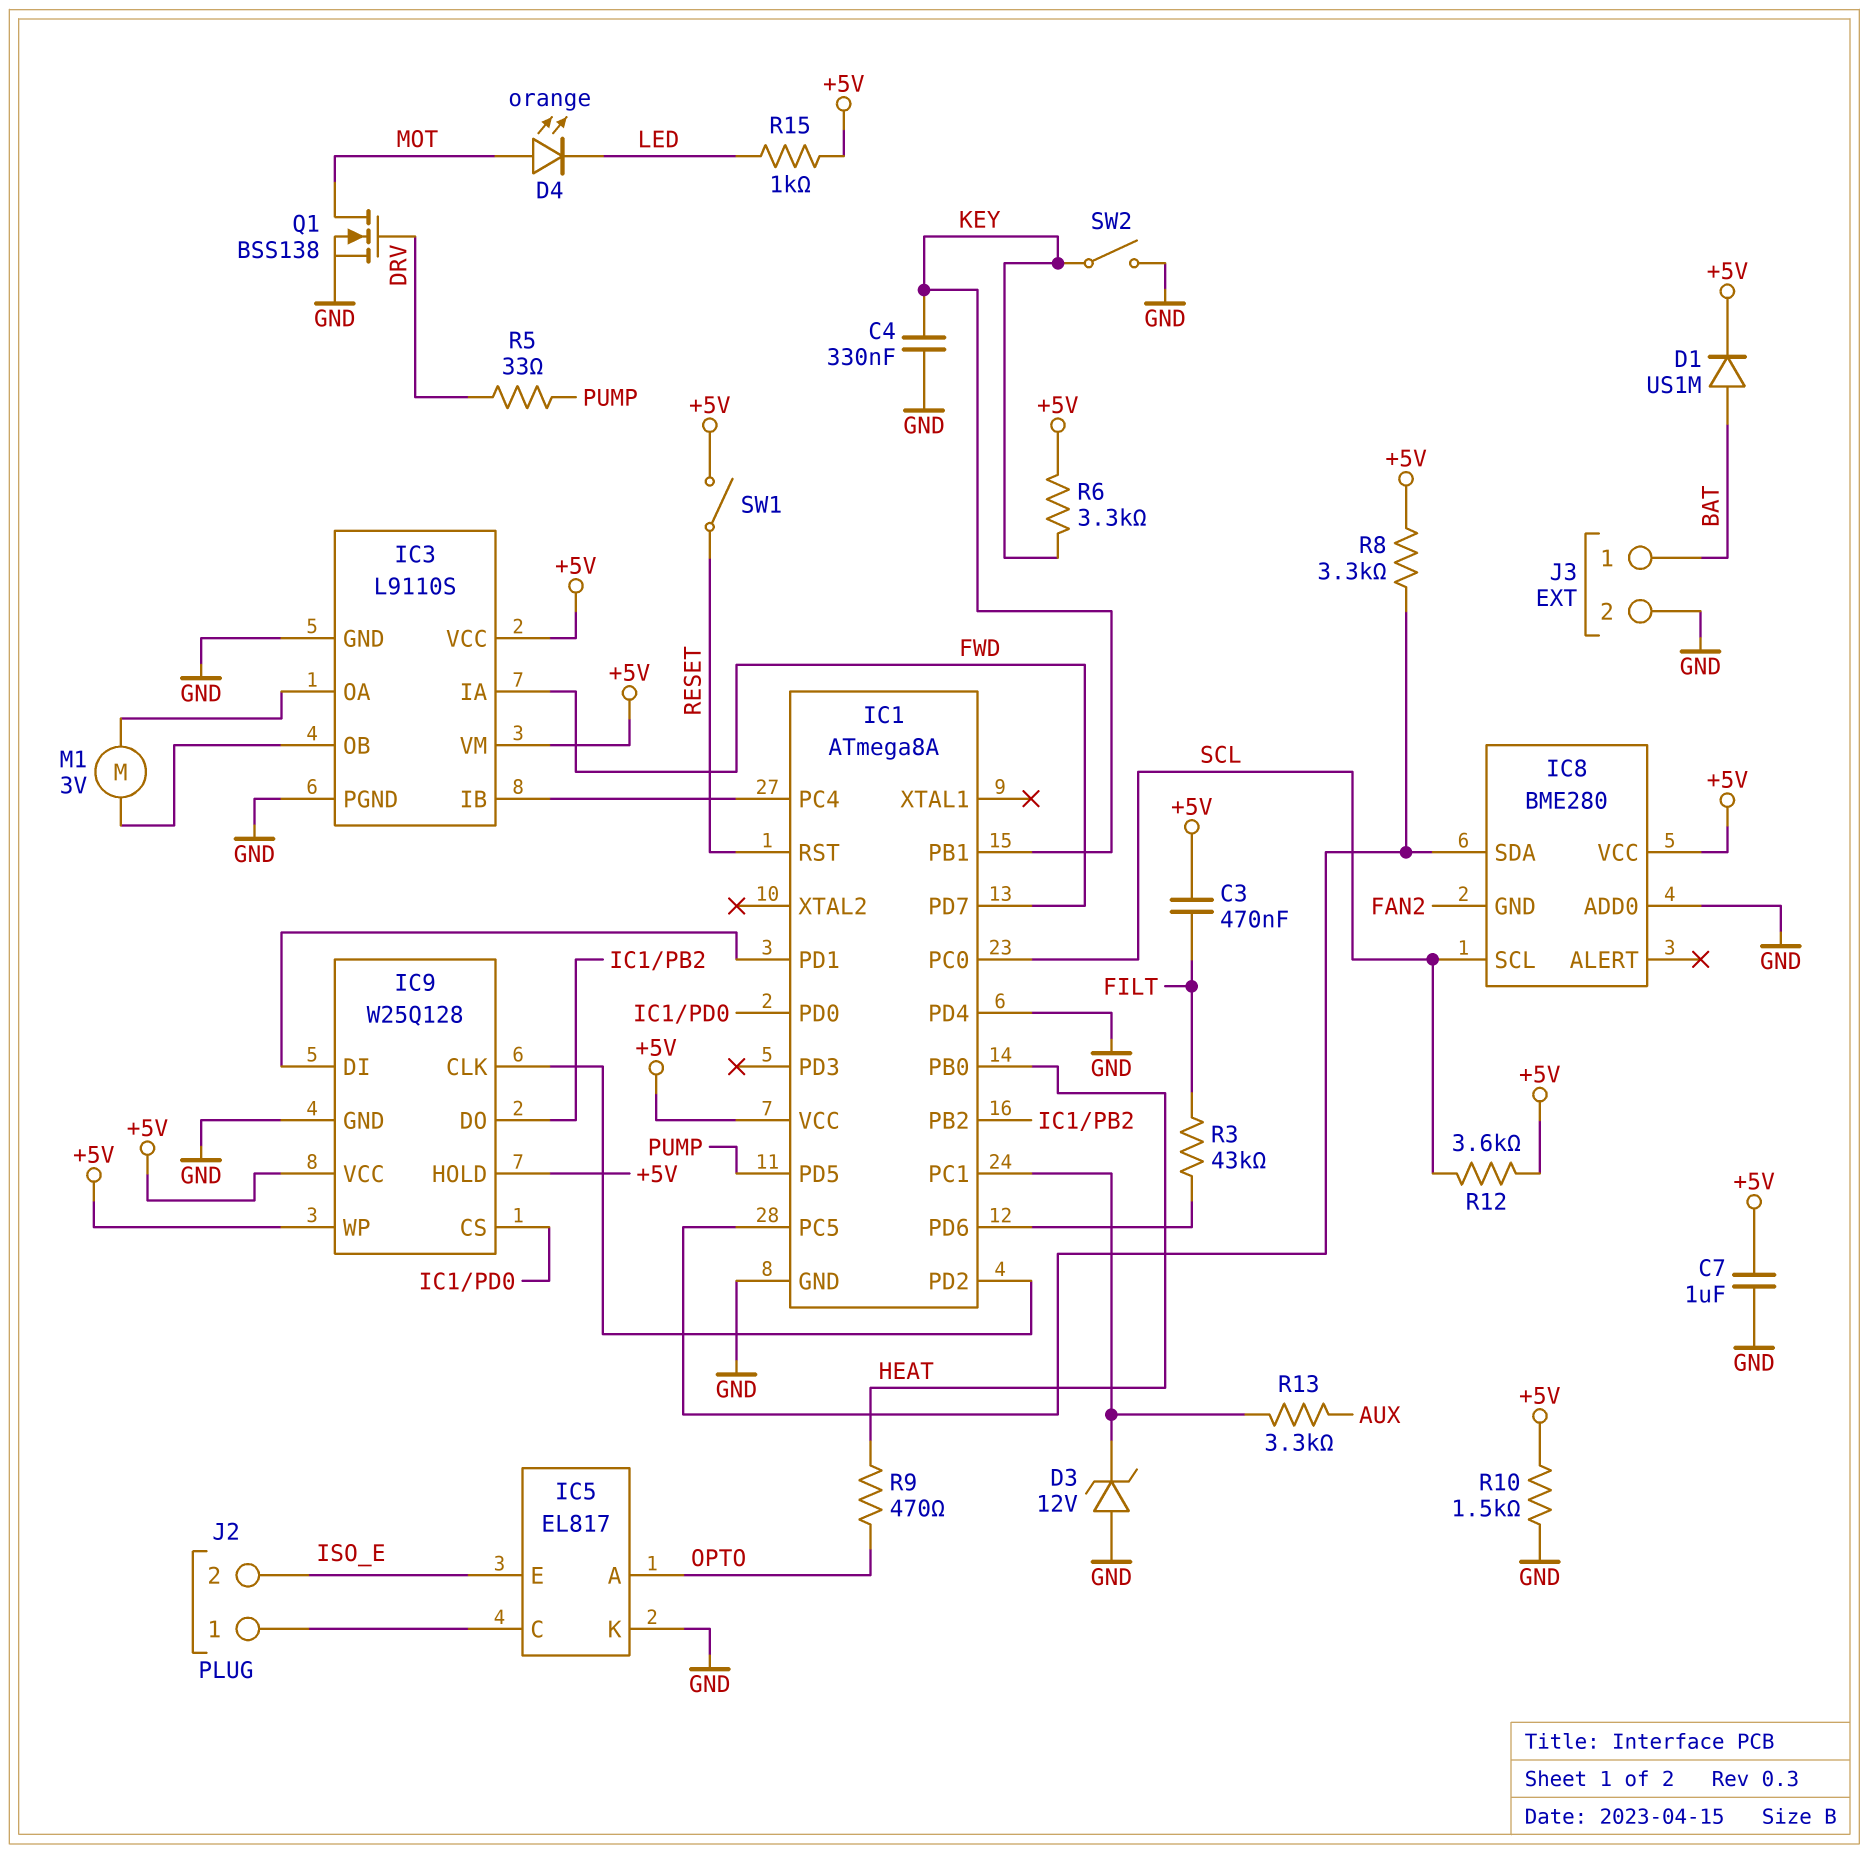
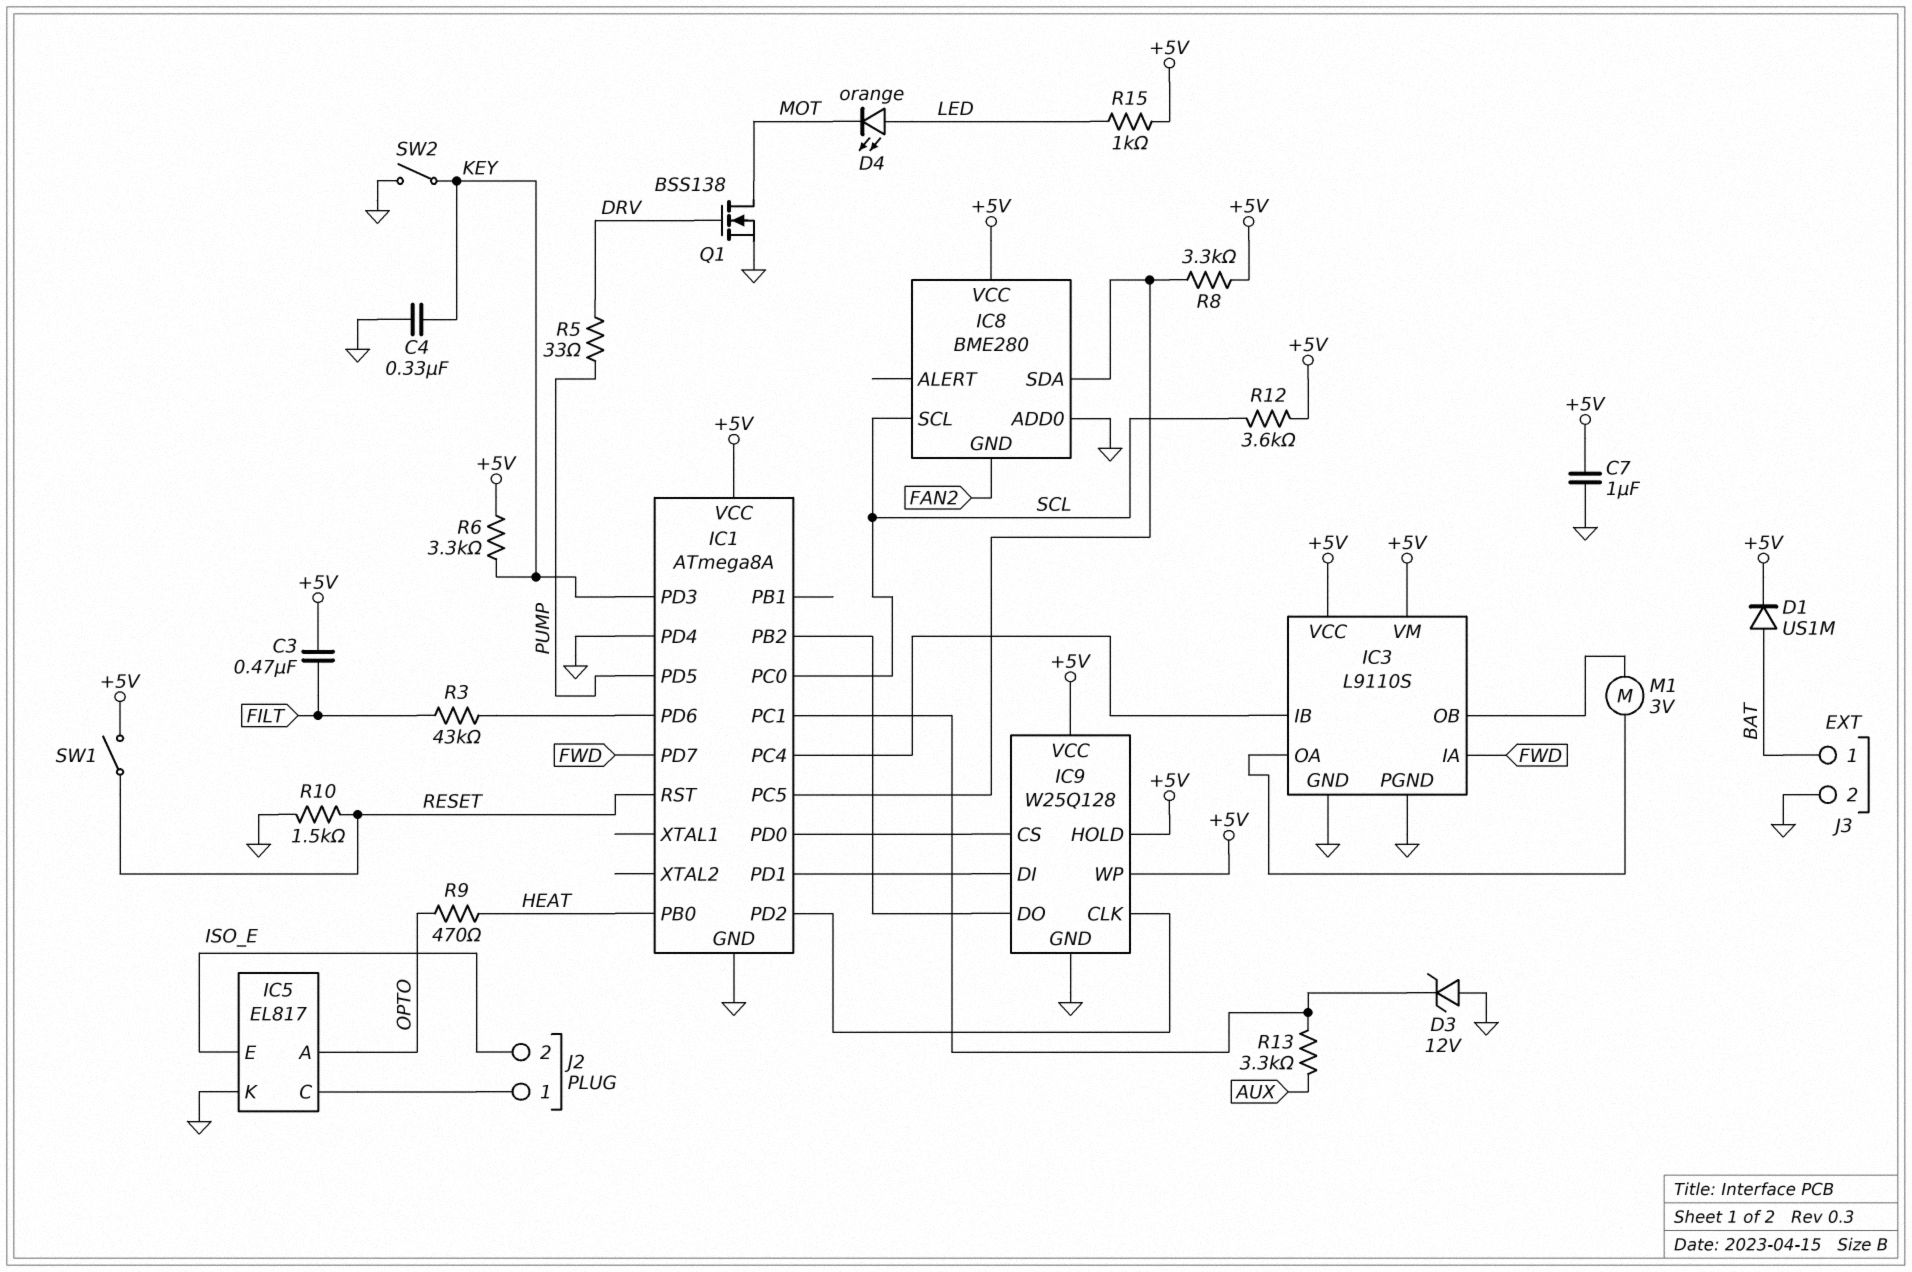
D4: LED orange (A MOT, K LED) -> LED orange (A LED, K MOT)
IC1 pin PB1: KEY -> none
IC1 pin PD3: none -> KEY
R10: 1.5k (+5V, GND) -> 1.5k (GND, RESET)

